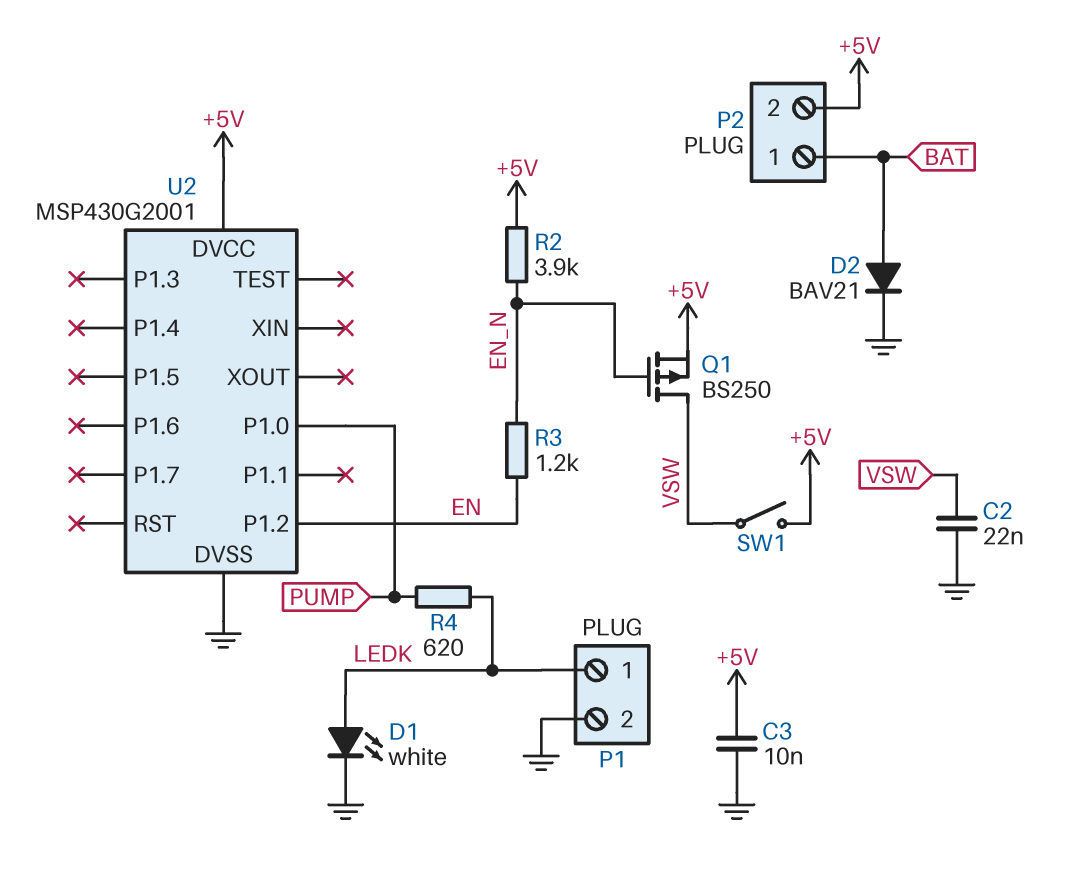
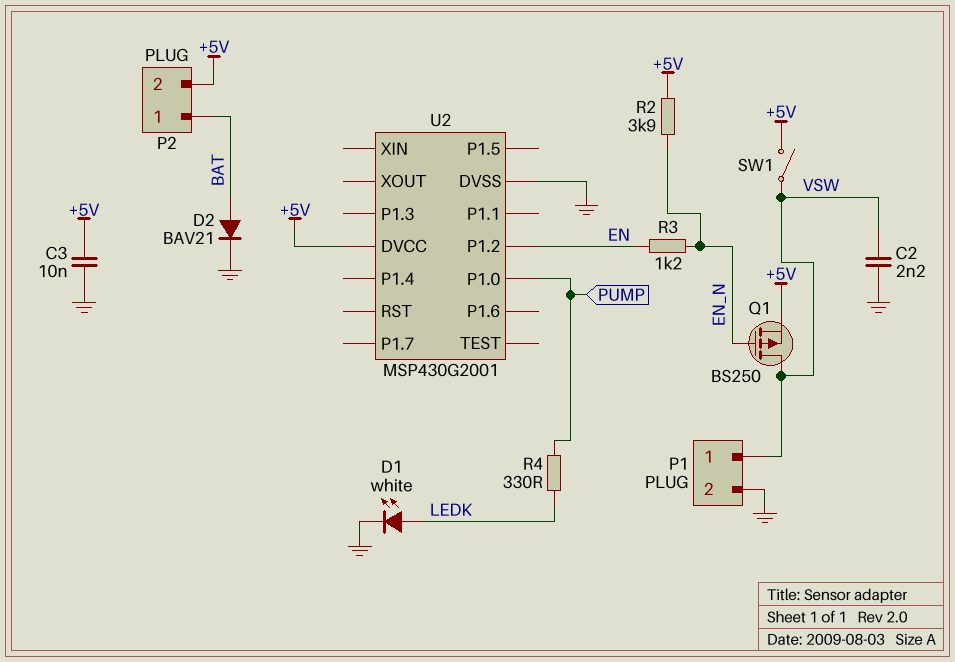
C2: 22nF (GND, VSW) -> 2.2nF (GND, VSW)
P1 pin 1: LEDK -> VSW
R4: 620 (LEDK, PUMP) -> 330 (LEDK, PUMP)

